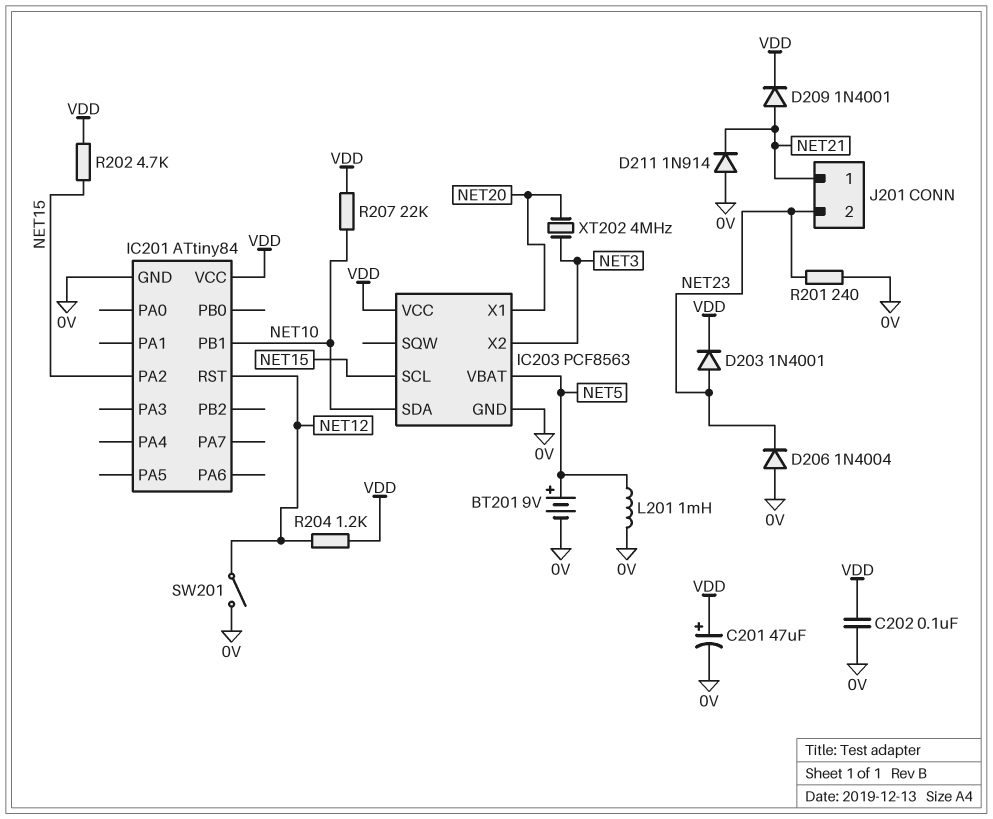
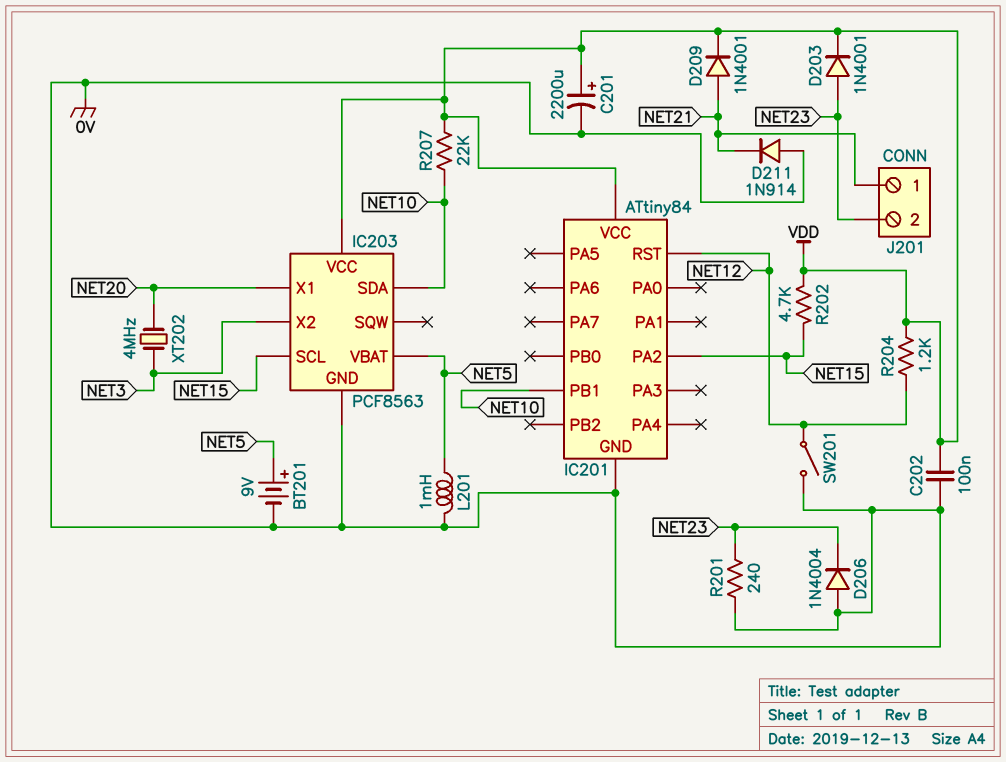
C201: 47uF (plus VDD, minus 0V) -> 2200uF (plus VDD, minus 0V)

